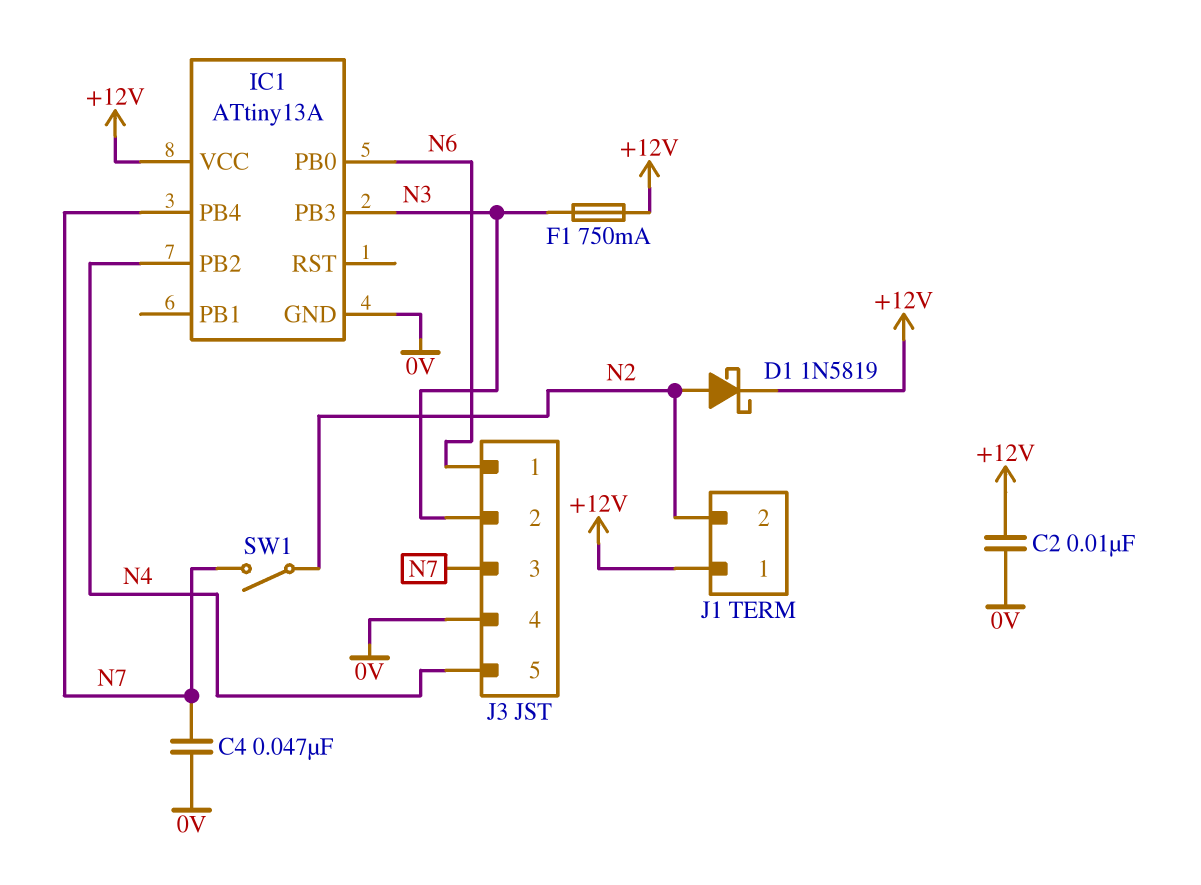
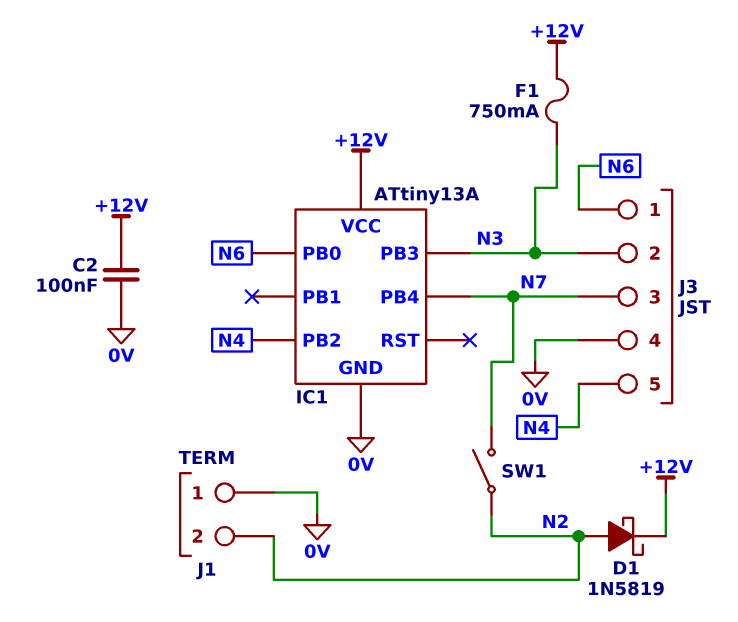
C2: 10nF (+12V, 0V) -> 100nF (+12V, 0V)
C4: 47nF (0V, N7) -> none
J1 pin 1: +12V -> 0V

